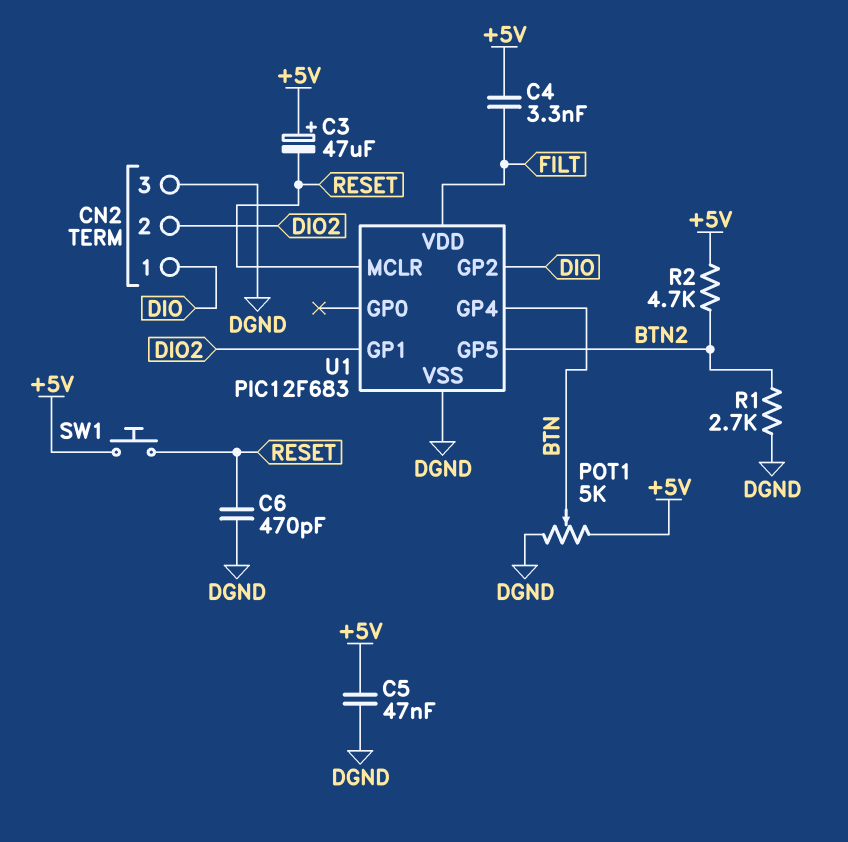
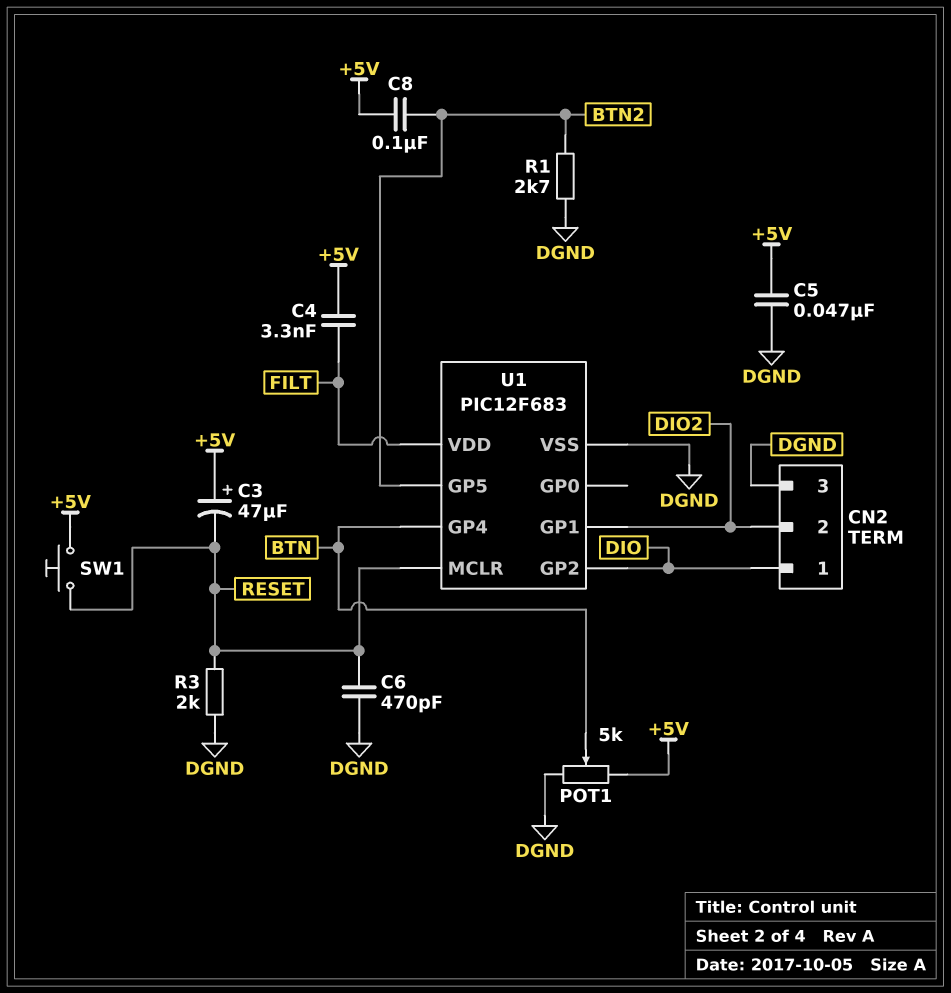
C8: none -> 100nF (+5V, BTN2)
R2: 4.7k (+5V, BTN2) -> none
R3: none -> 2k (DGND, RESET)

